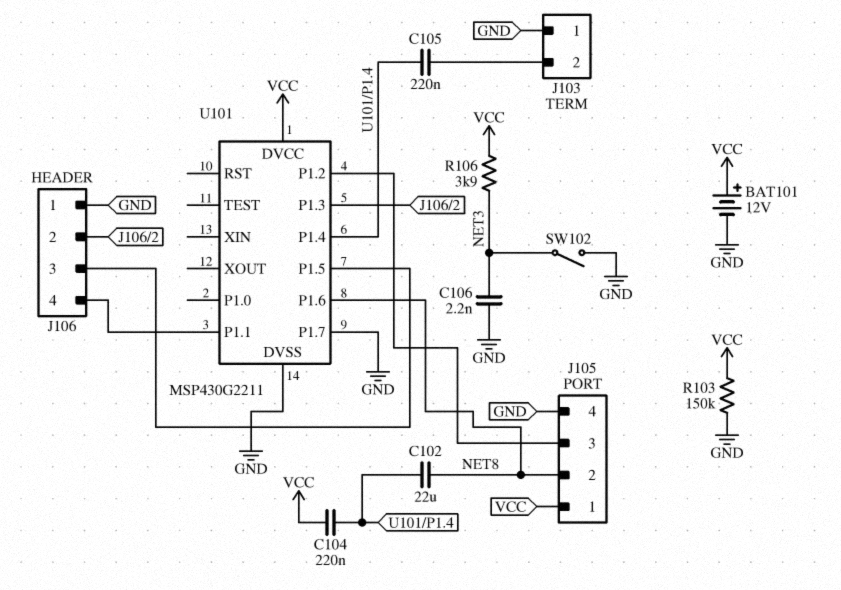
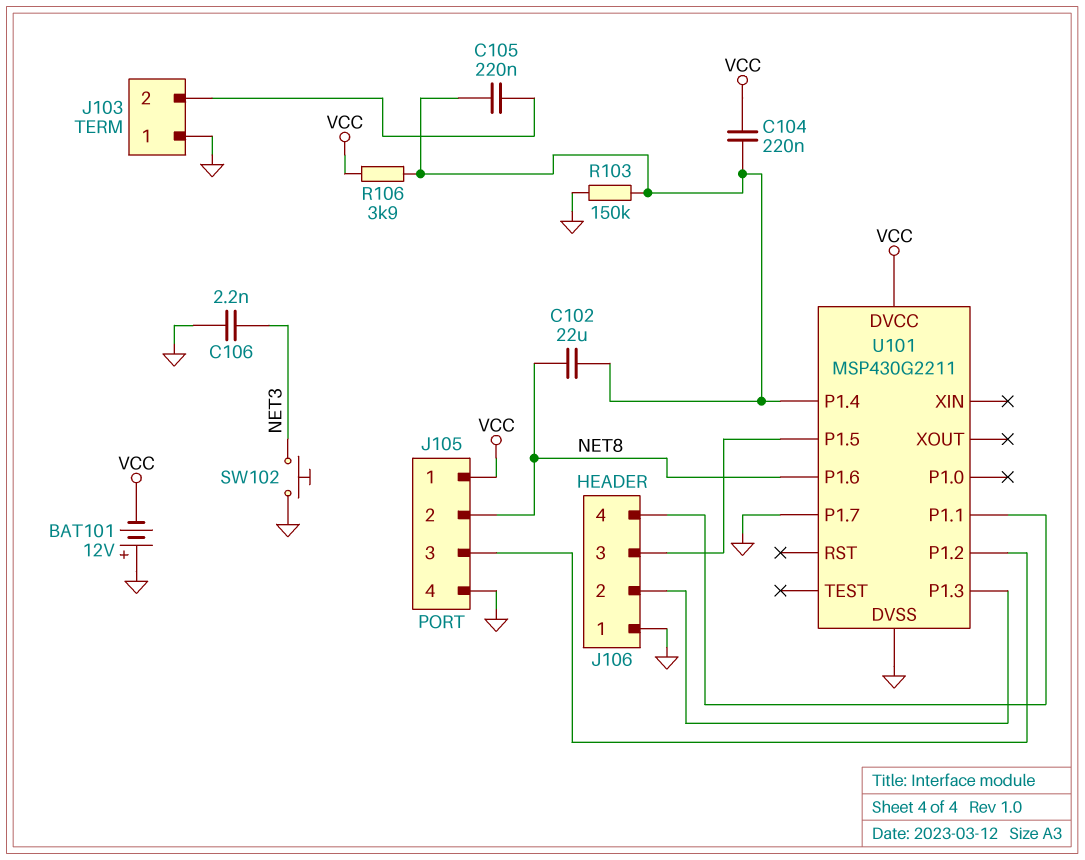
BAT101: 12V (plus VCC, minus GND) -> 12V (plus GND, minus VCC)
R103: 150k (GND, VCC) -> 150k (GND, U101/P1.4)
R106: 3.9k (NET3, VCC) -> 3.9k (U101/P1.4, VCC)
SW102: switch (GND, NET3) -> button (GND, NET3)

